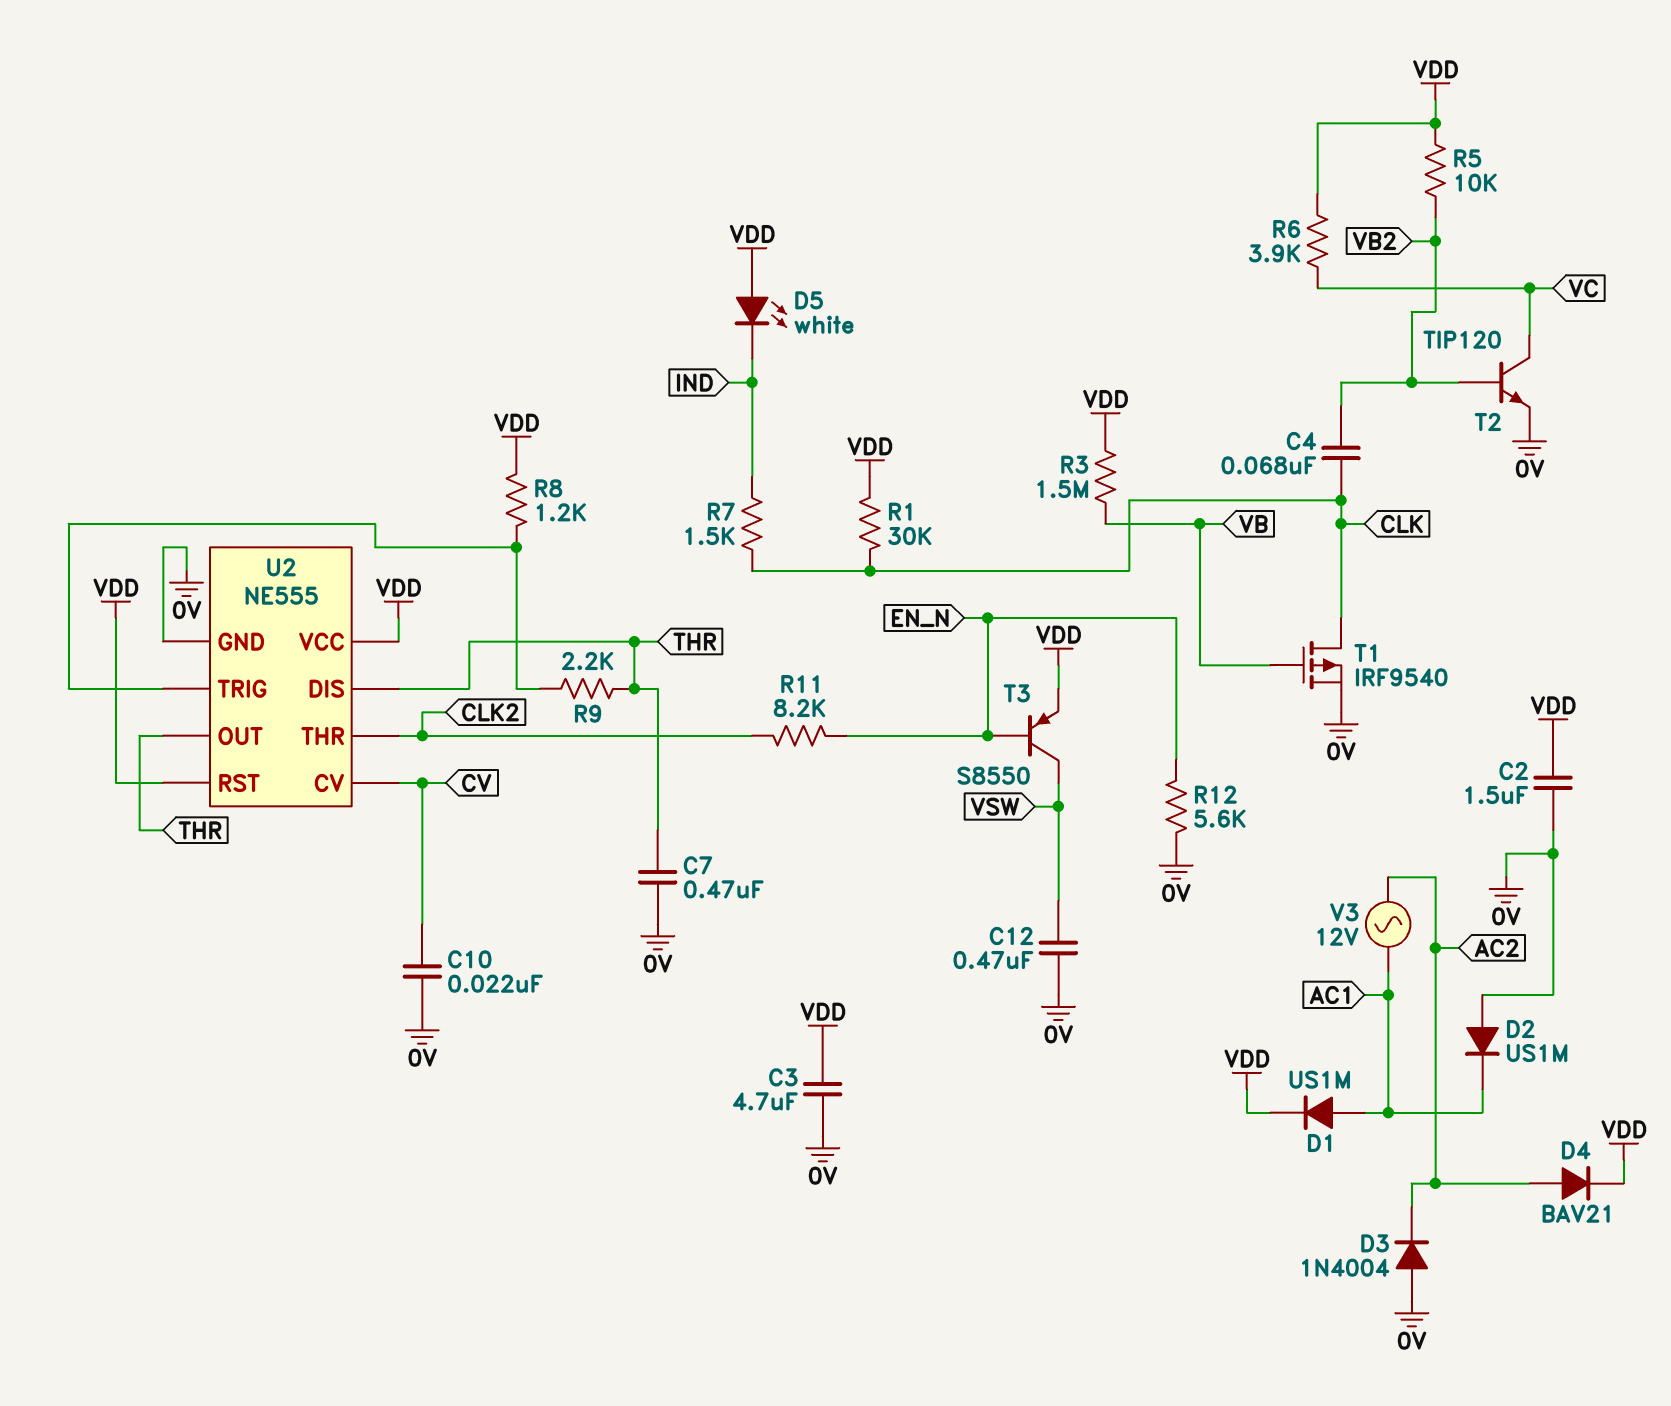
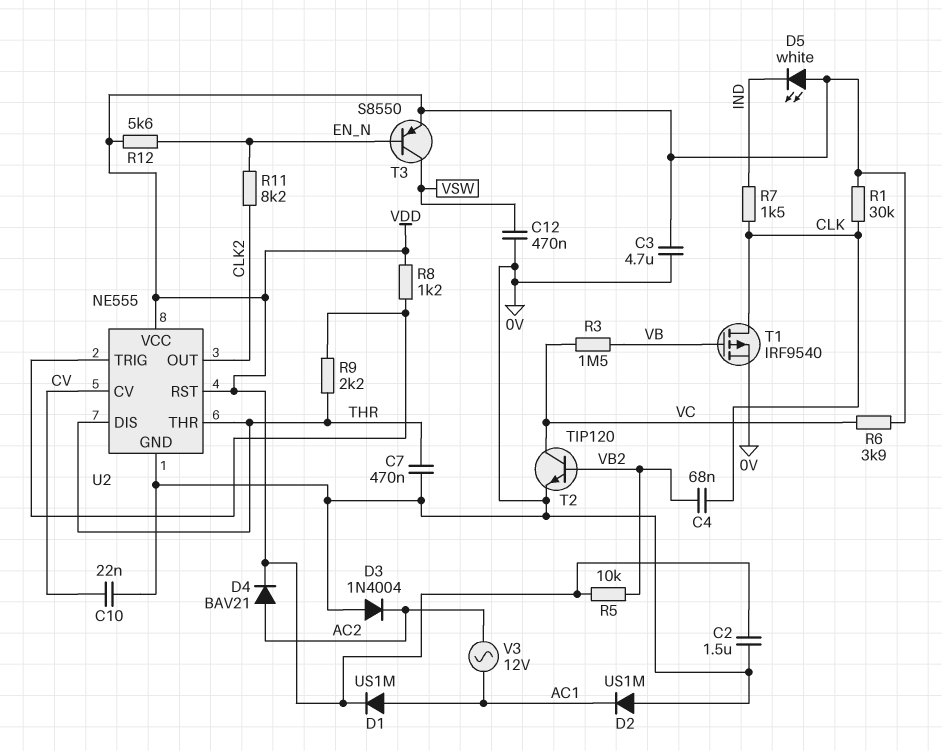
R3: 1.5M (VB, VDD) -> 1.5M (VB, VC)
R12: 5.6k (0V, EN_N) -> 5.6k (EN_N, VDD)
U2 pin OUT: THR -> CLK2
U2 pin THR: CLK2 -> THR

